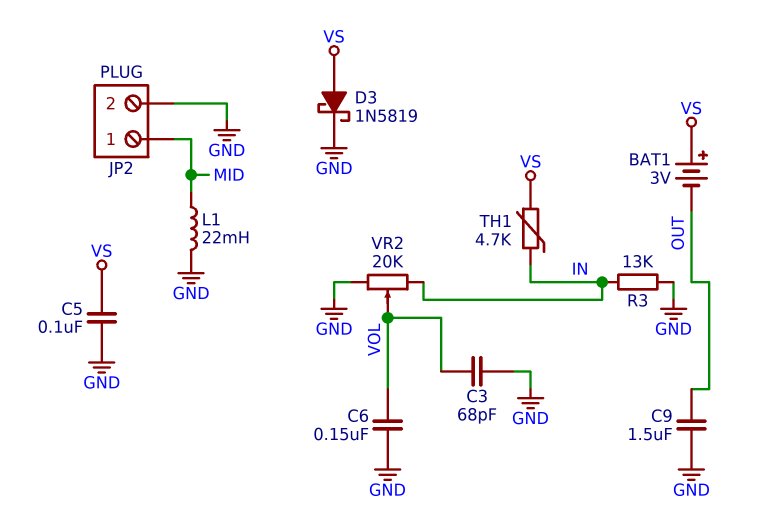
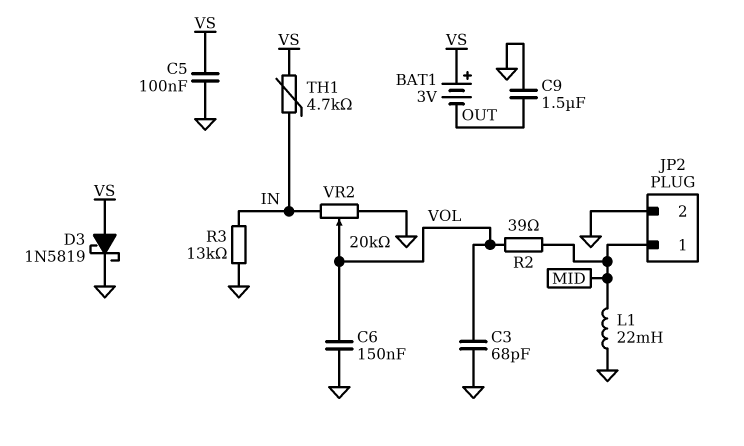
R2: none -> 39 (MID, VOL)

